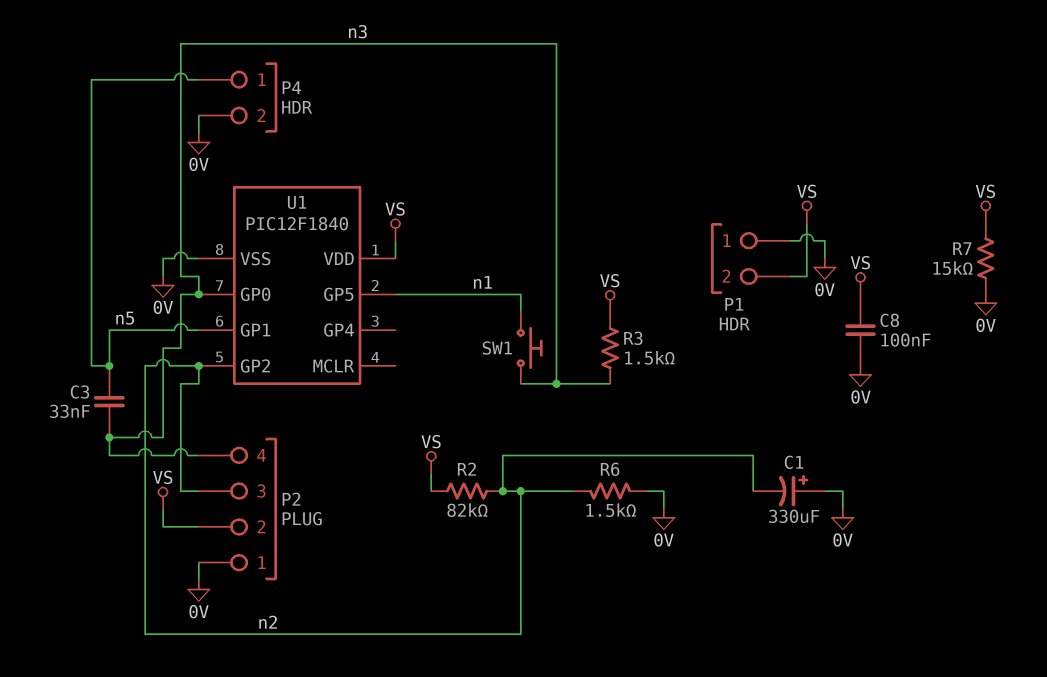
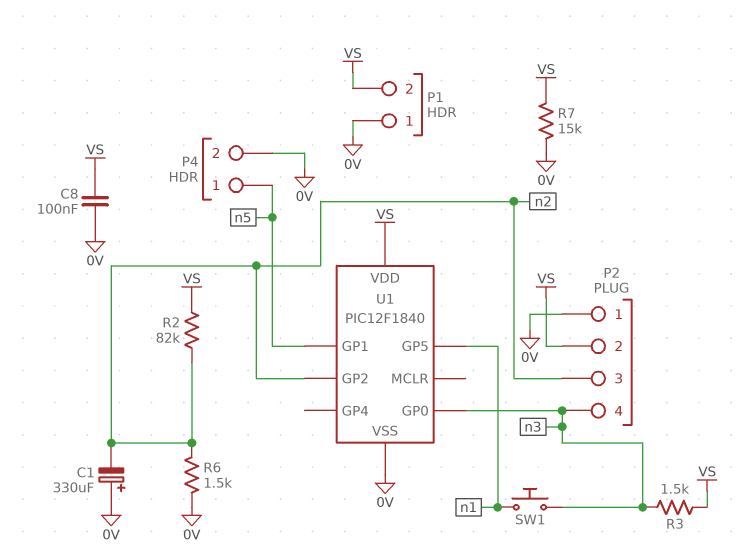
C3: 33nF (n3, n5) -> none

